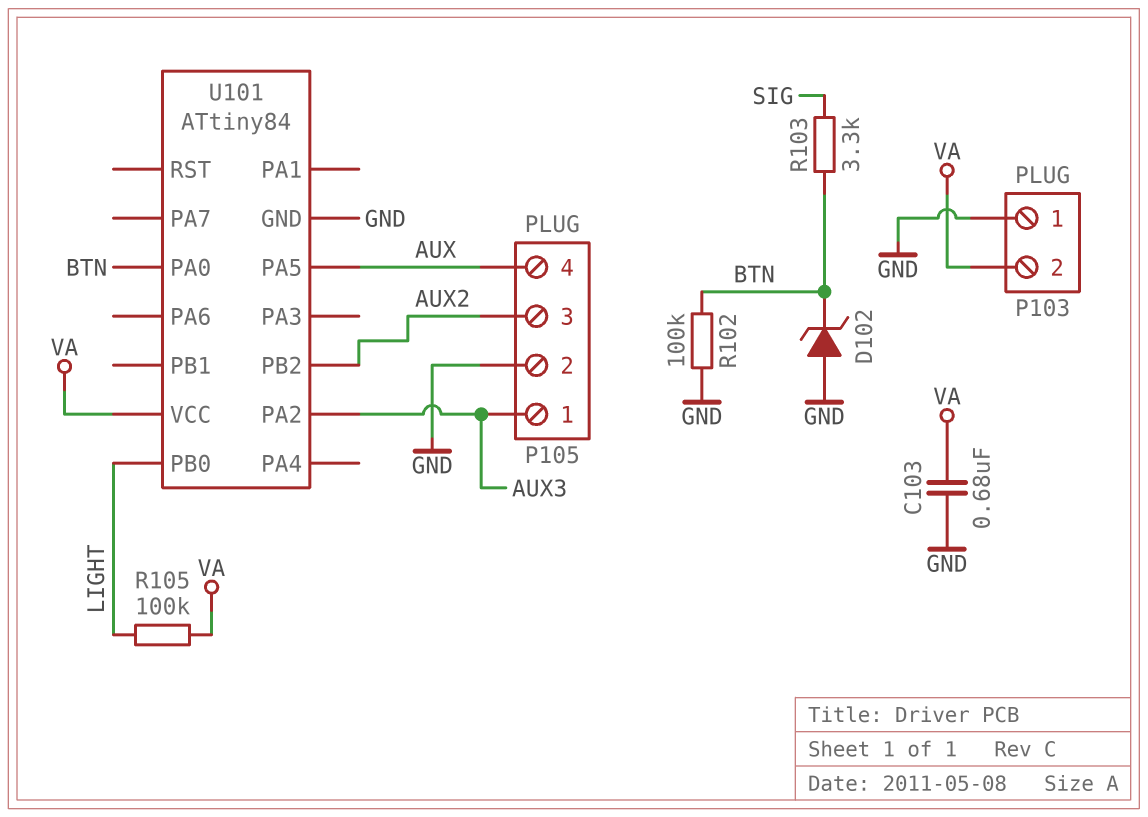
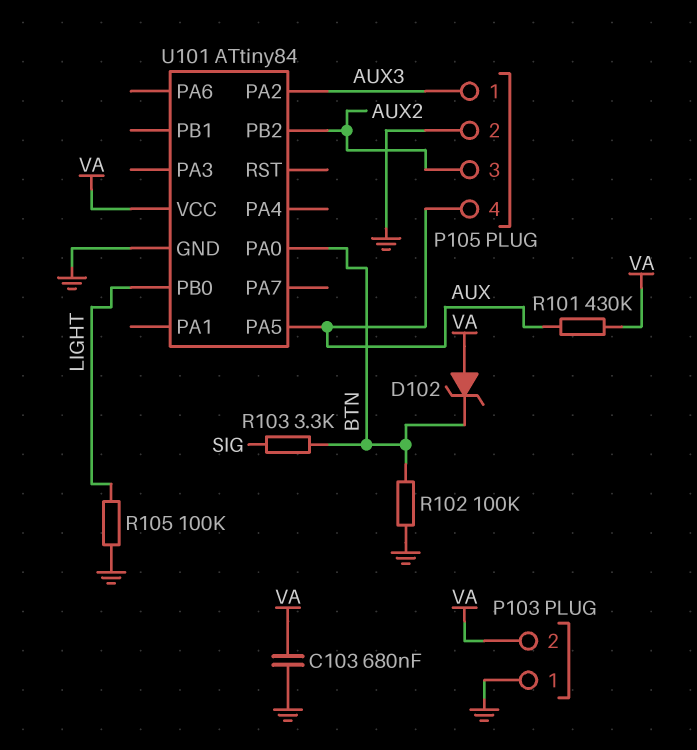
D102: zener (A GND, K BTN) -> zener (A VA, K BTN)
R101: none -> 430k (AUX, VA)
R105: 100k (LIGHT, VA) -> 100k (GND, LIGHT)

